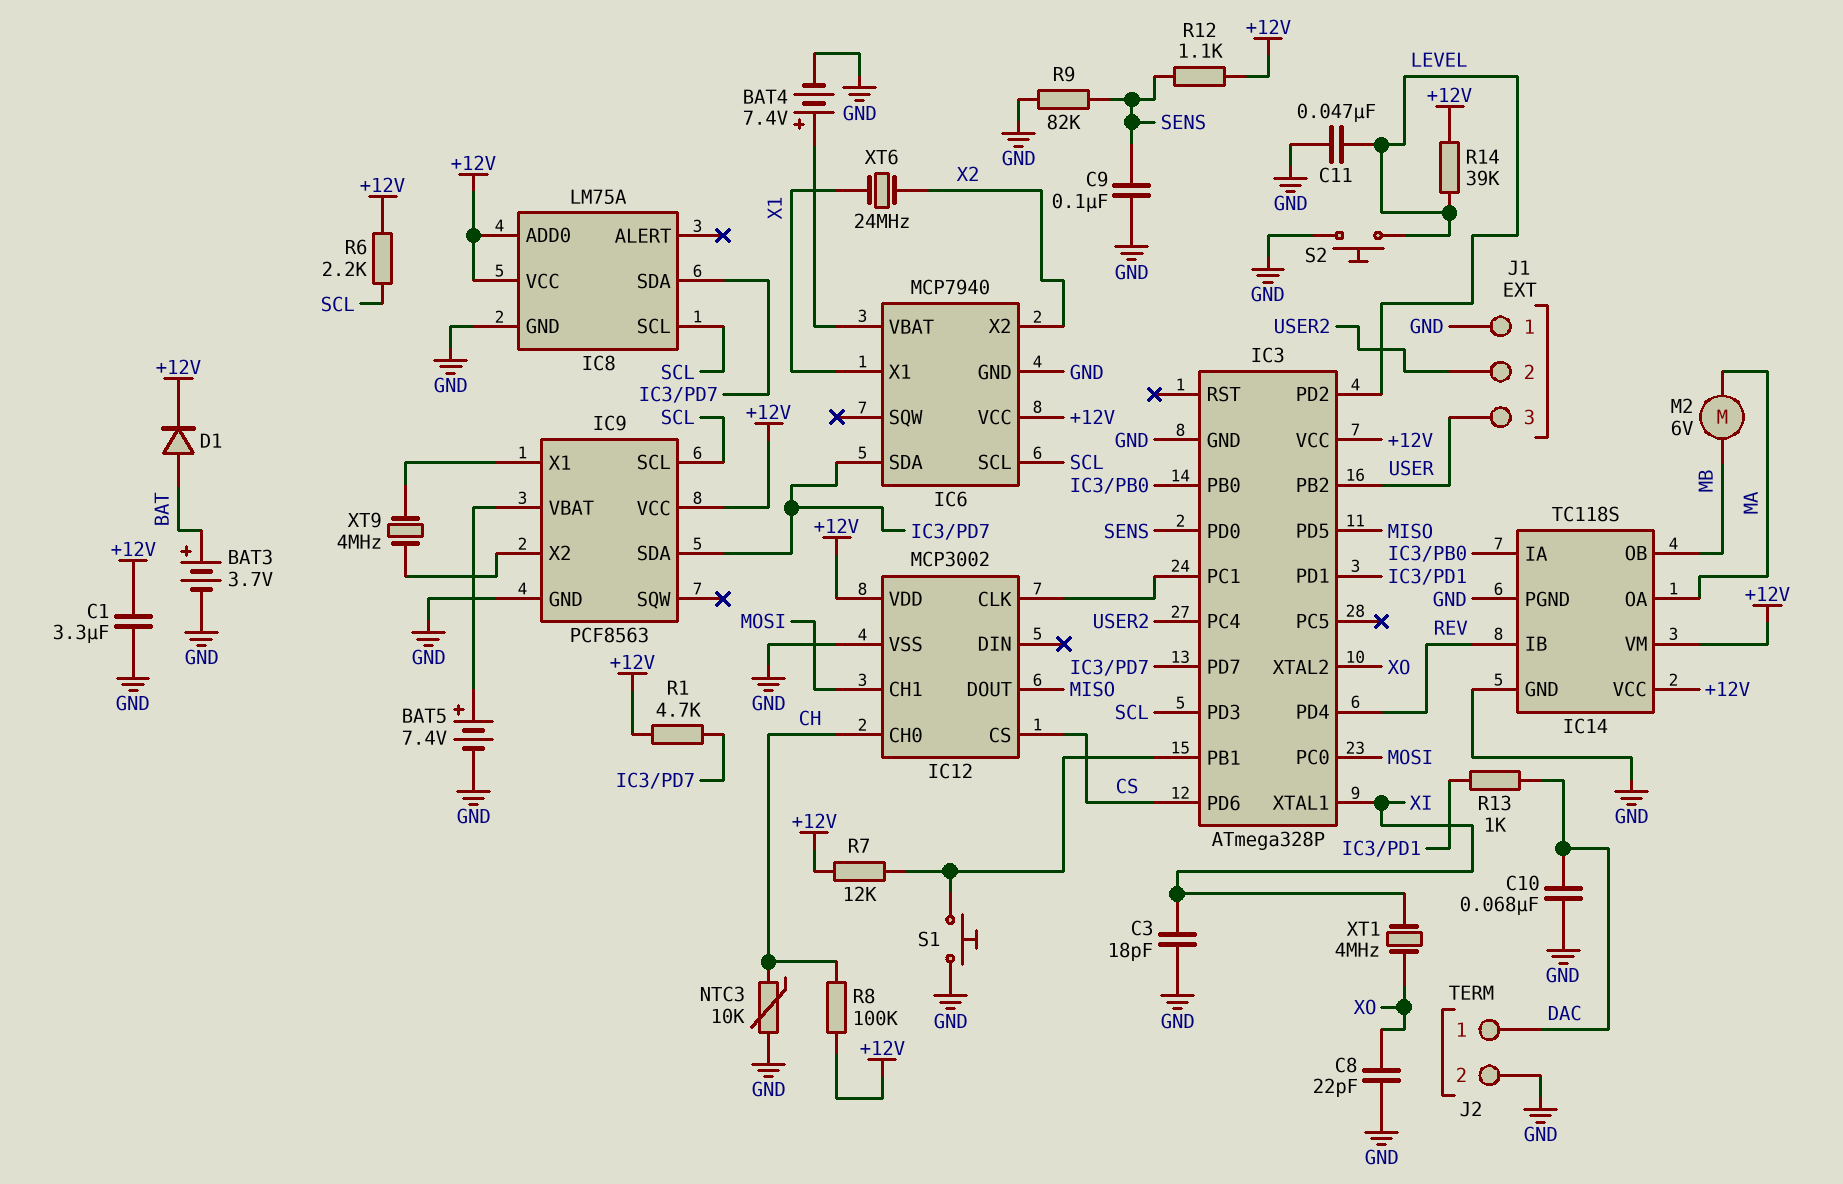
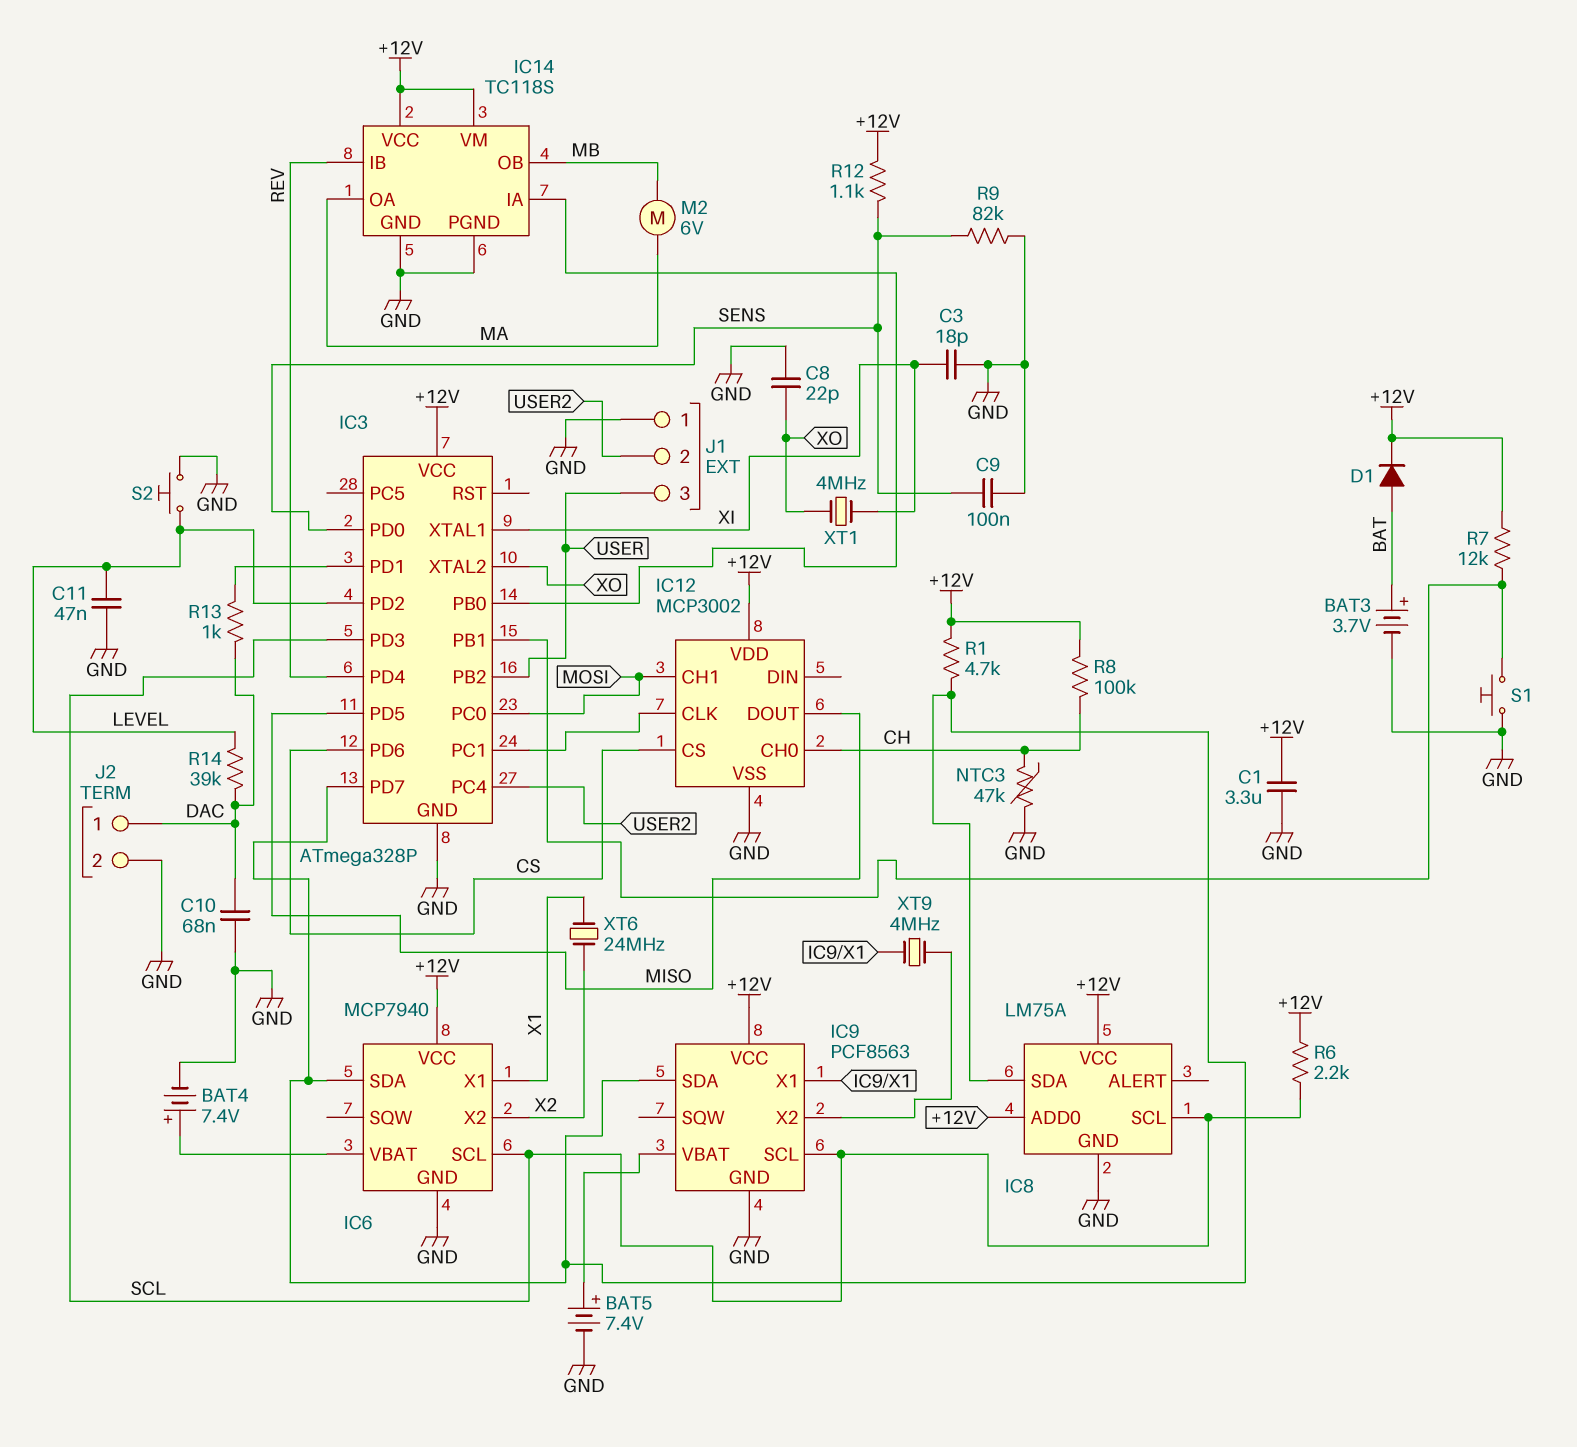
NTC3: 10k (CH, GND) -> 47k (CH, GND)
R14: 39k (+12V, LEVEL) -> 39k (DAC, LEVEL)

